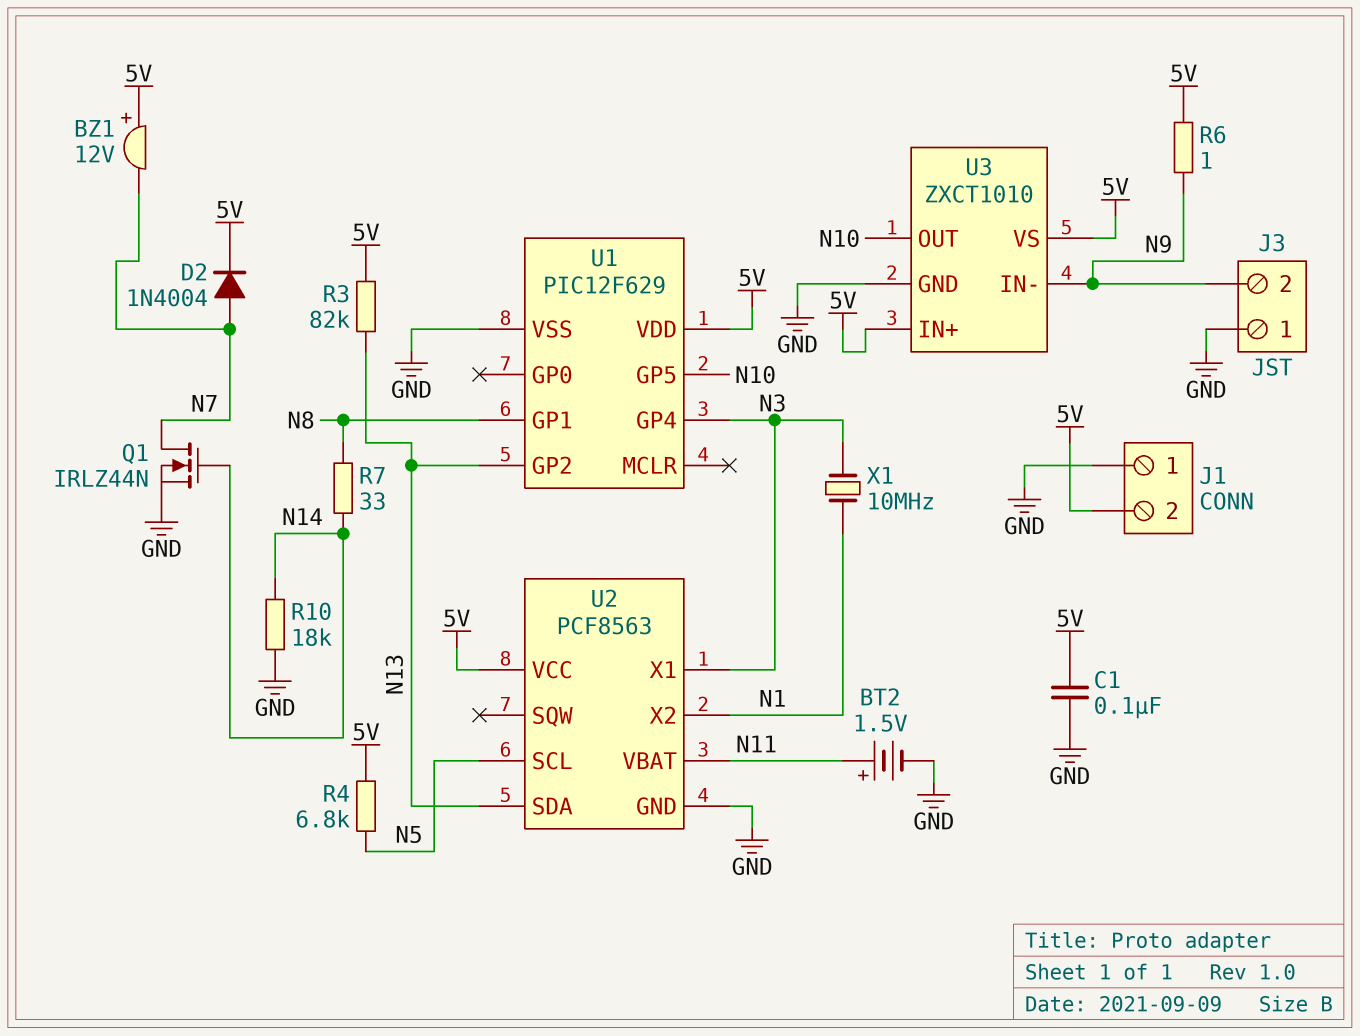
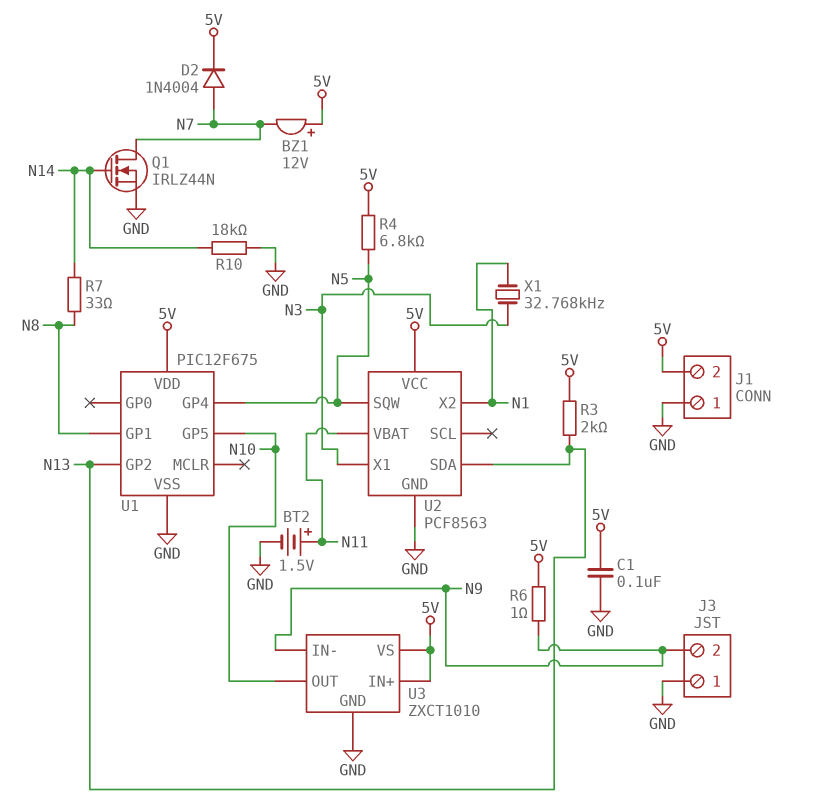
R3: 82k (5V, N13) -> 2k (5V, N13)
U1: PIC12F629 -> PIC12F675
U1 pin GP4: N3 -> N5
U2 pin SCL: N5 -> none
U2 pin SQW: none -> N5
X1: 10MHz (N1, N3) -> 32.768kHz (N1, N3)

